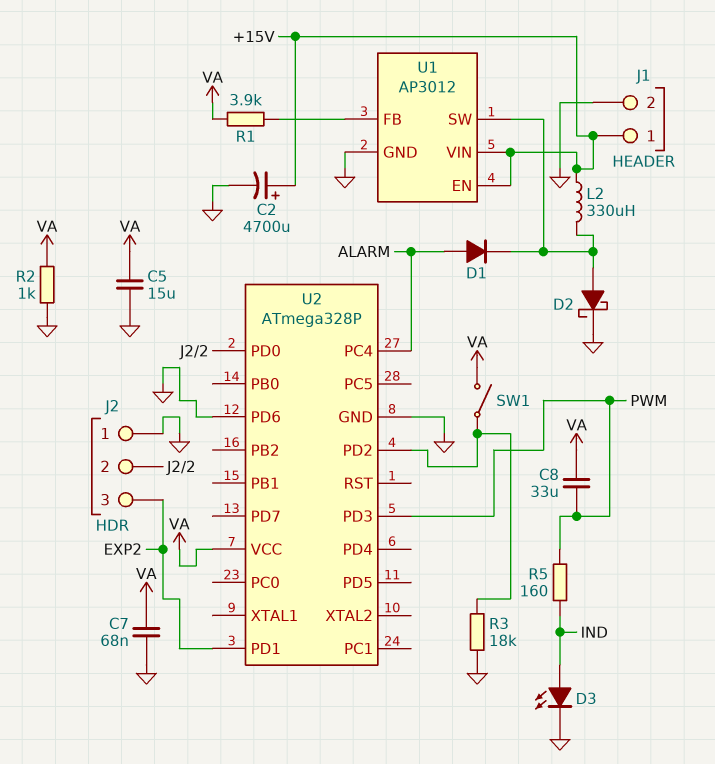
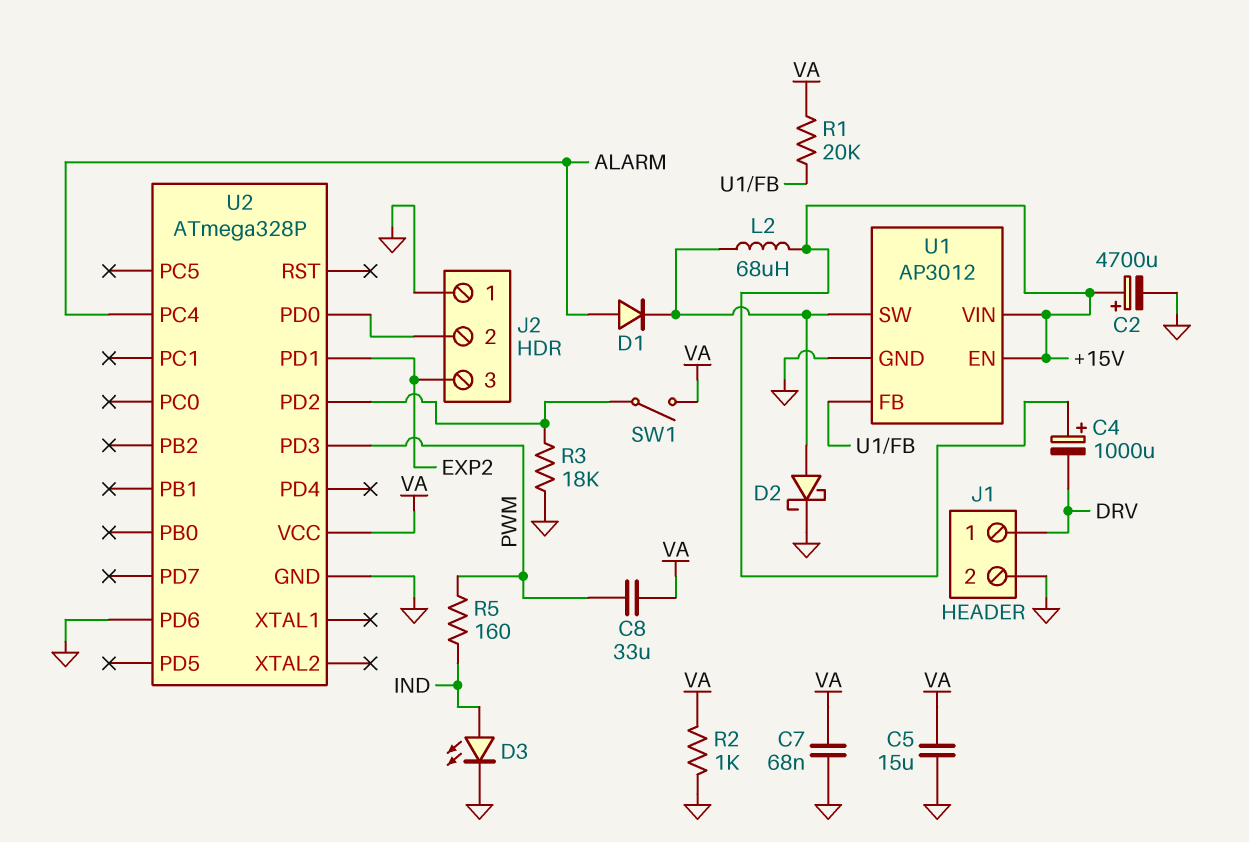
C4: none -> 1000uF (plus +15V, minus DRV)
J1 pin 1: +15V -> DRV
L2: 330uH (+15V, U1/SW) -> 68uH (+15V, U1/SW)
R1: 3.9k (U1/FB, VA) -> 20k (U1/FB, VA)

